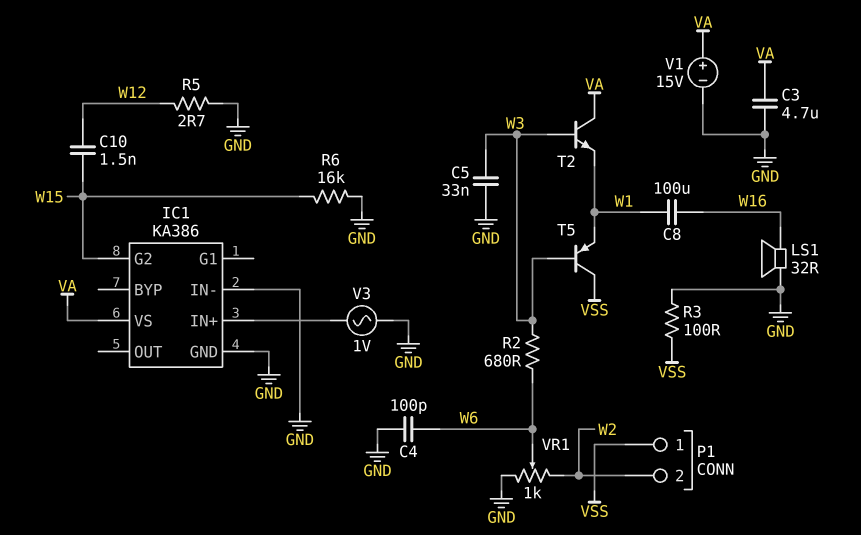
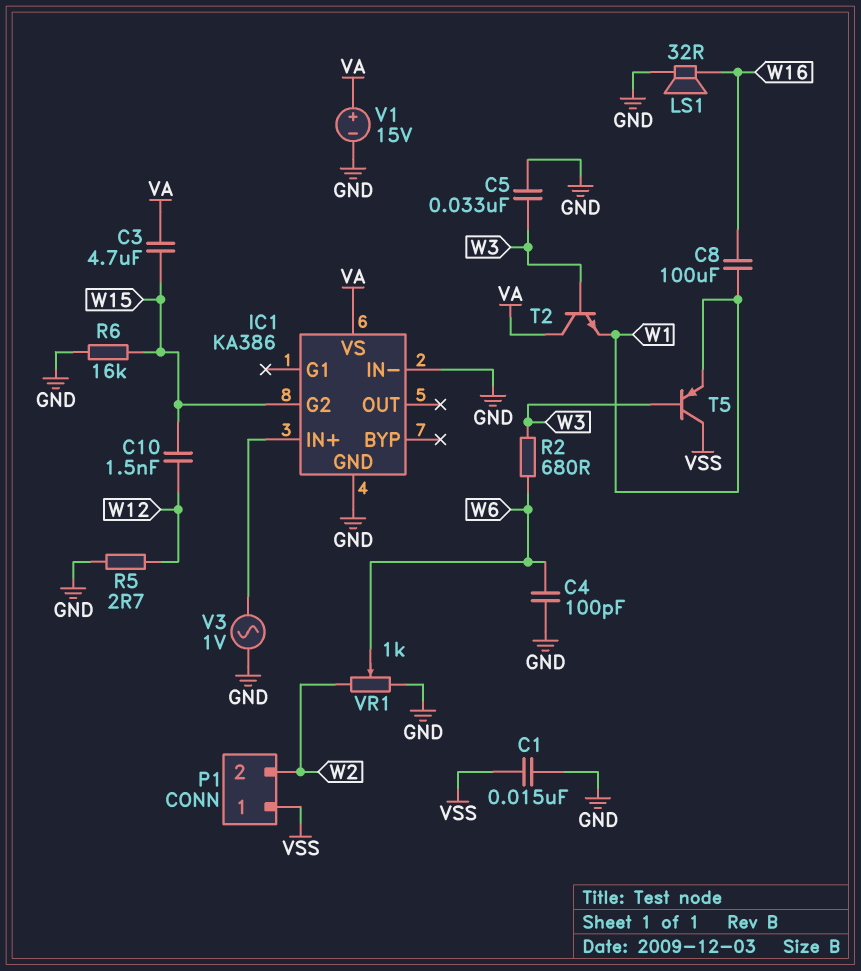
C1: none -> 15nF (GND, VSS)
C3: 4.7uF (GND, VA) -> 4.7uF (VA, W15)
R3: 100 (GND, VSS) -> none

